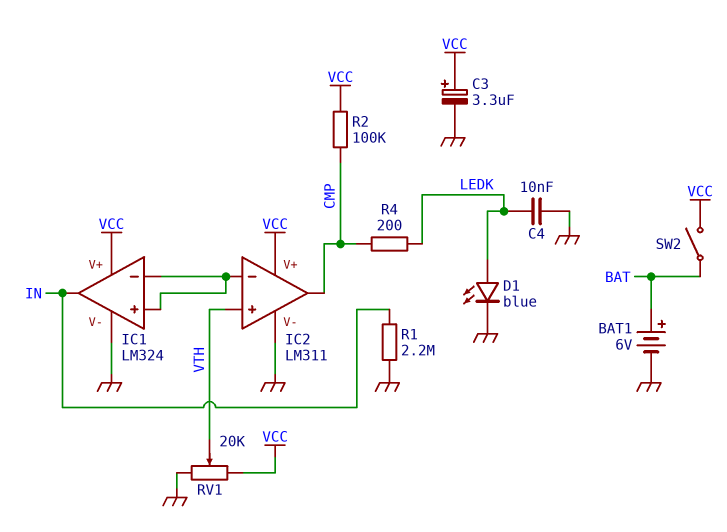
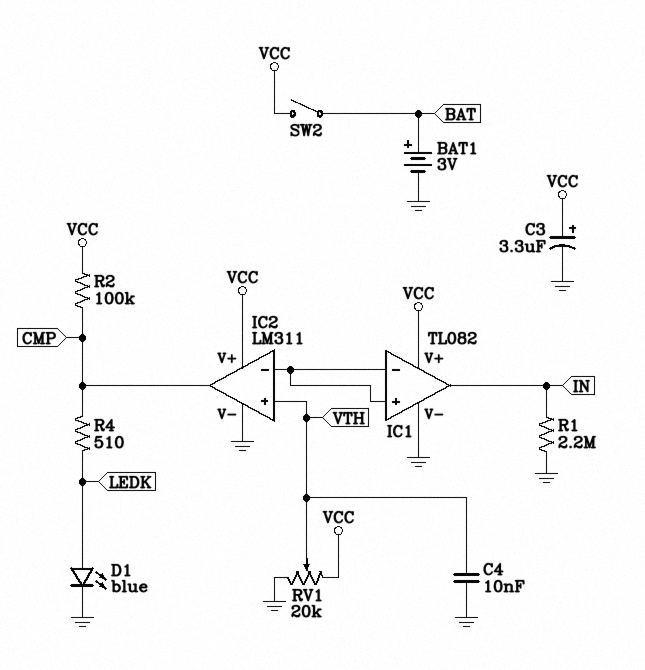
BAT1: 6V (plus BAT, minus GND) -> 3V (plus BAT, minus GND)
C4: 10nF (GND, LEDK) -> 10nF (GND, VTH)
IC1: LM324 -> TL082
R4: 200 (CMP, LEDK) -> 510 (CMP, LEDK)

